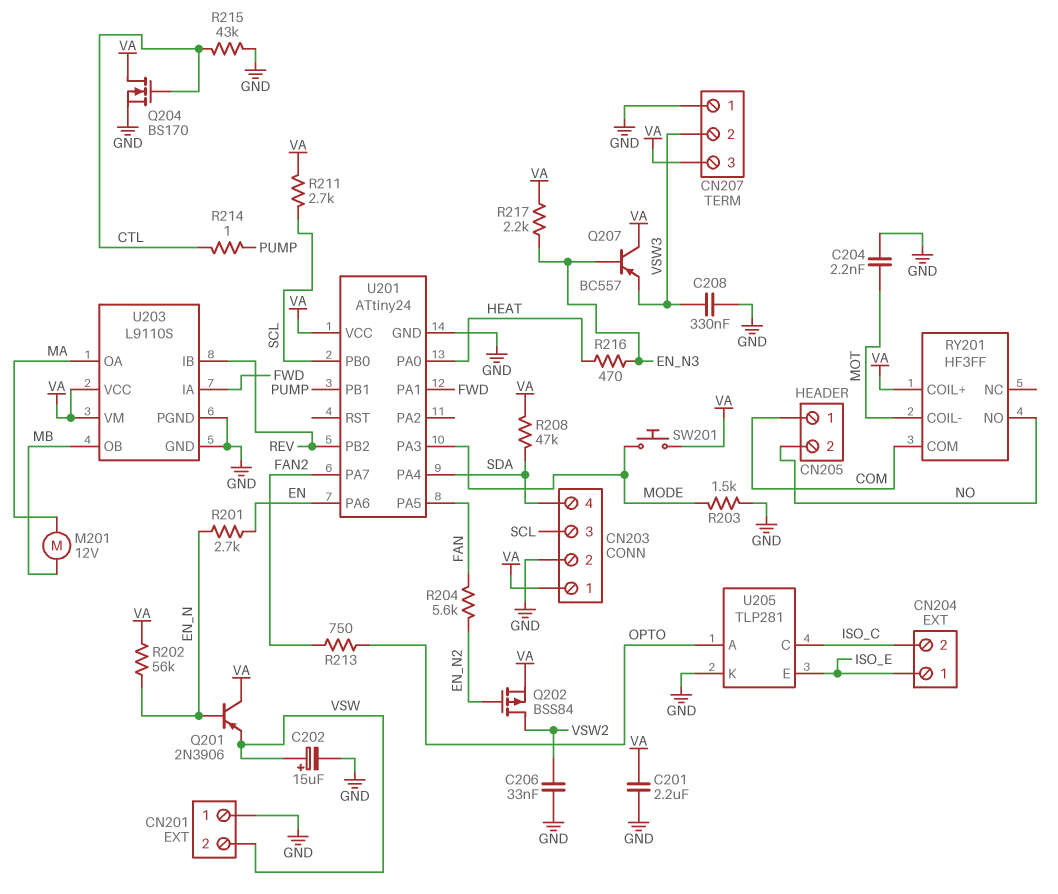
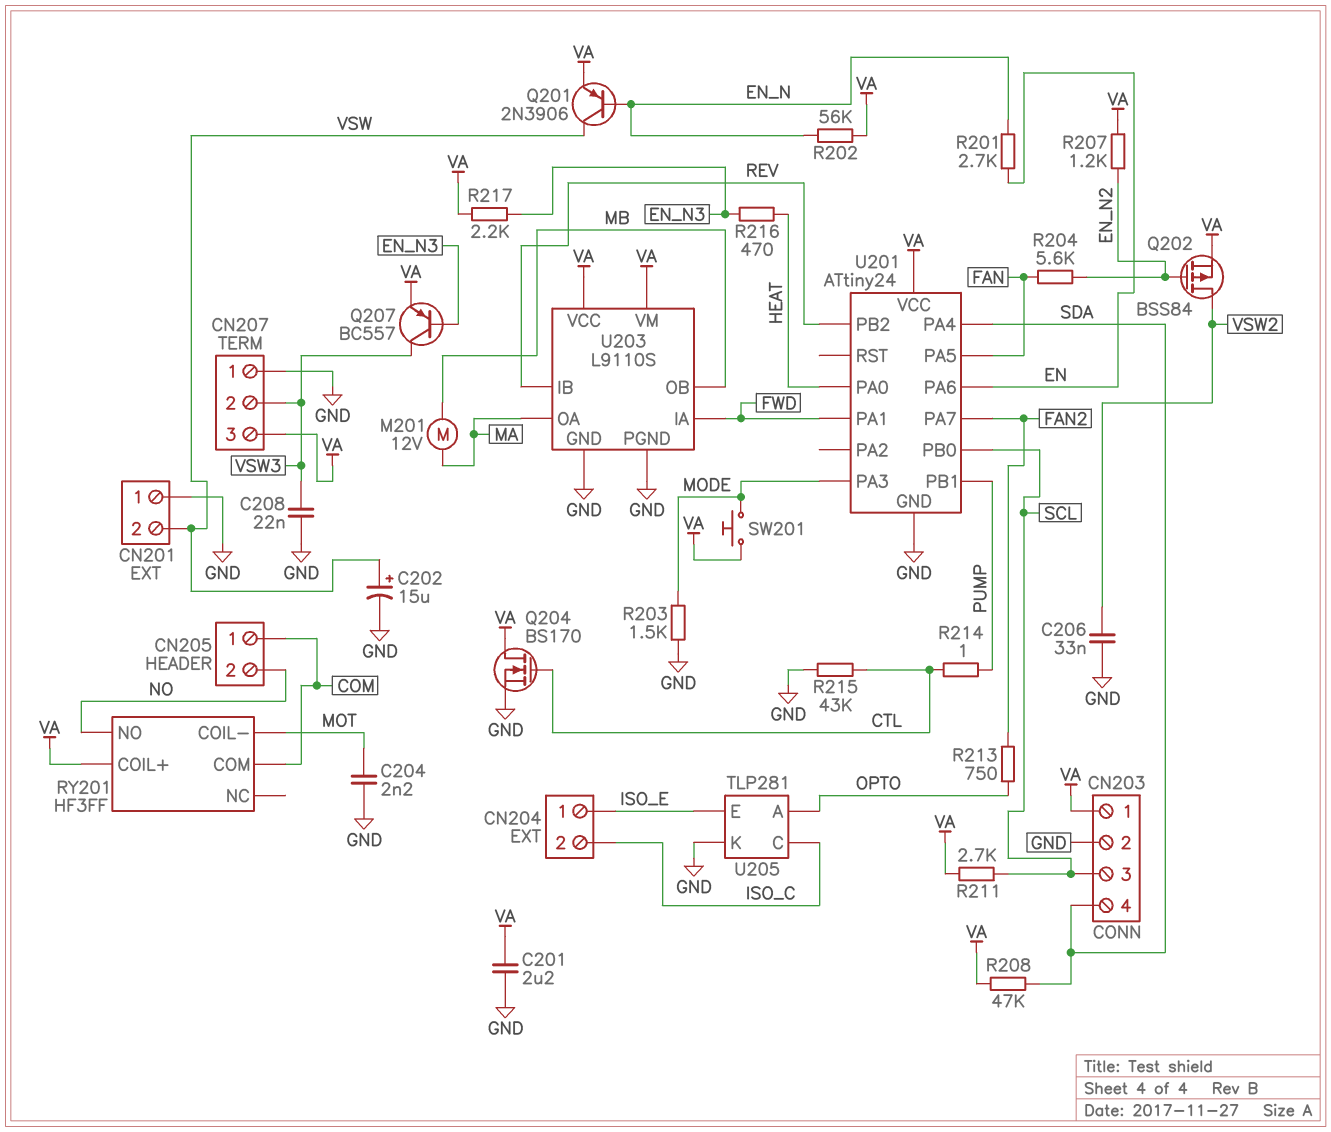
C208: 330nF (GND, VSW3) -> 22nF (GND, VSW3)
Q201: PNP 2N3906 (B EN_N, C VA, E VSW) -> PNP 2N3906 (B EN_N, C VSW, E VA)
Q207: PNP BC557 (B EN_N3, C VA, E VSW3) -> PNP BC557 (B EN_N3, C VSW3, E VA)
R207: none -> 1.2k (EN_N2, VA)

